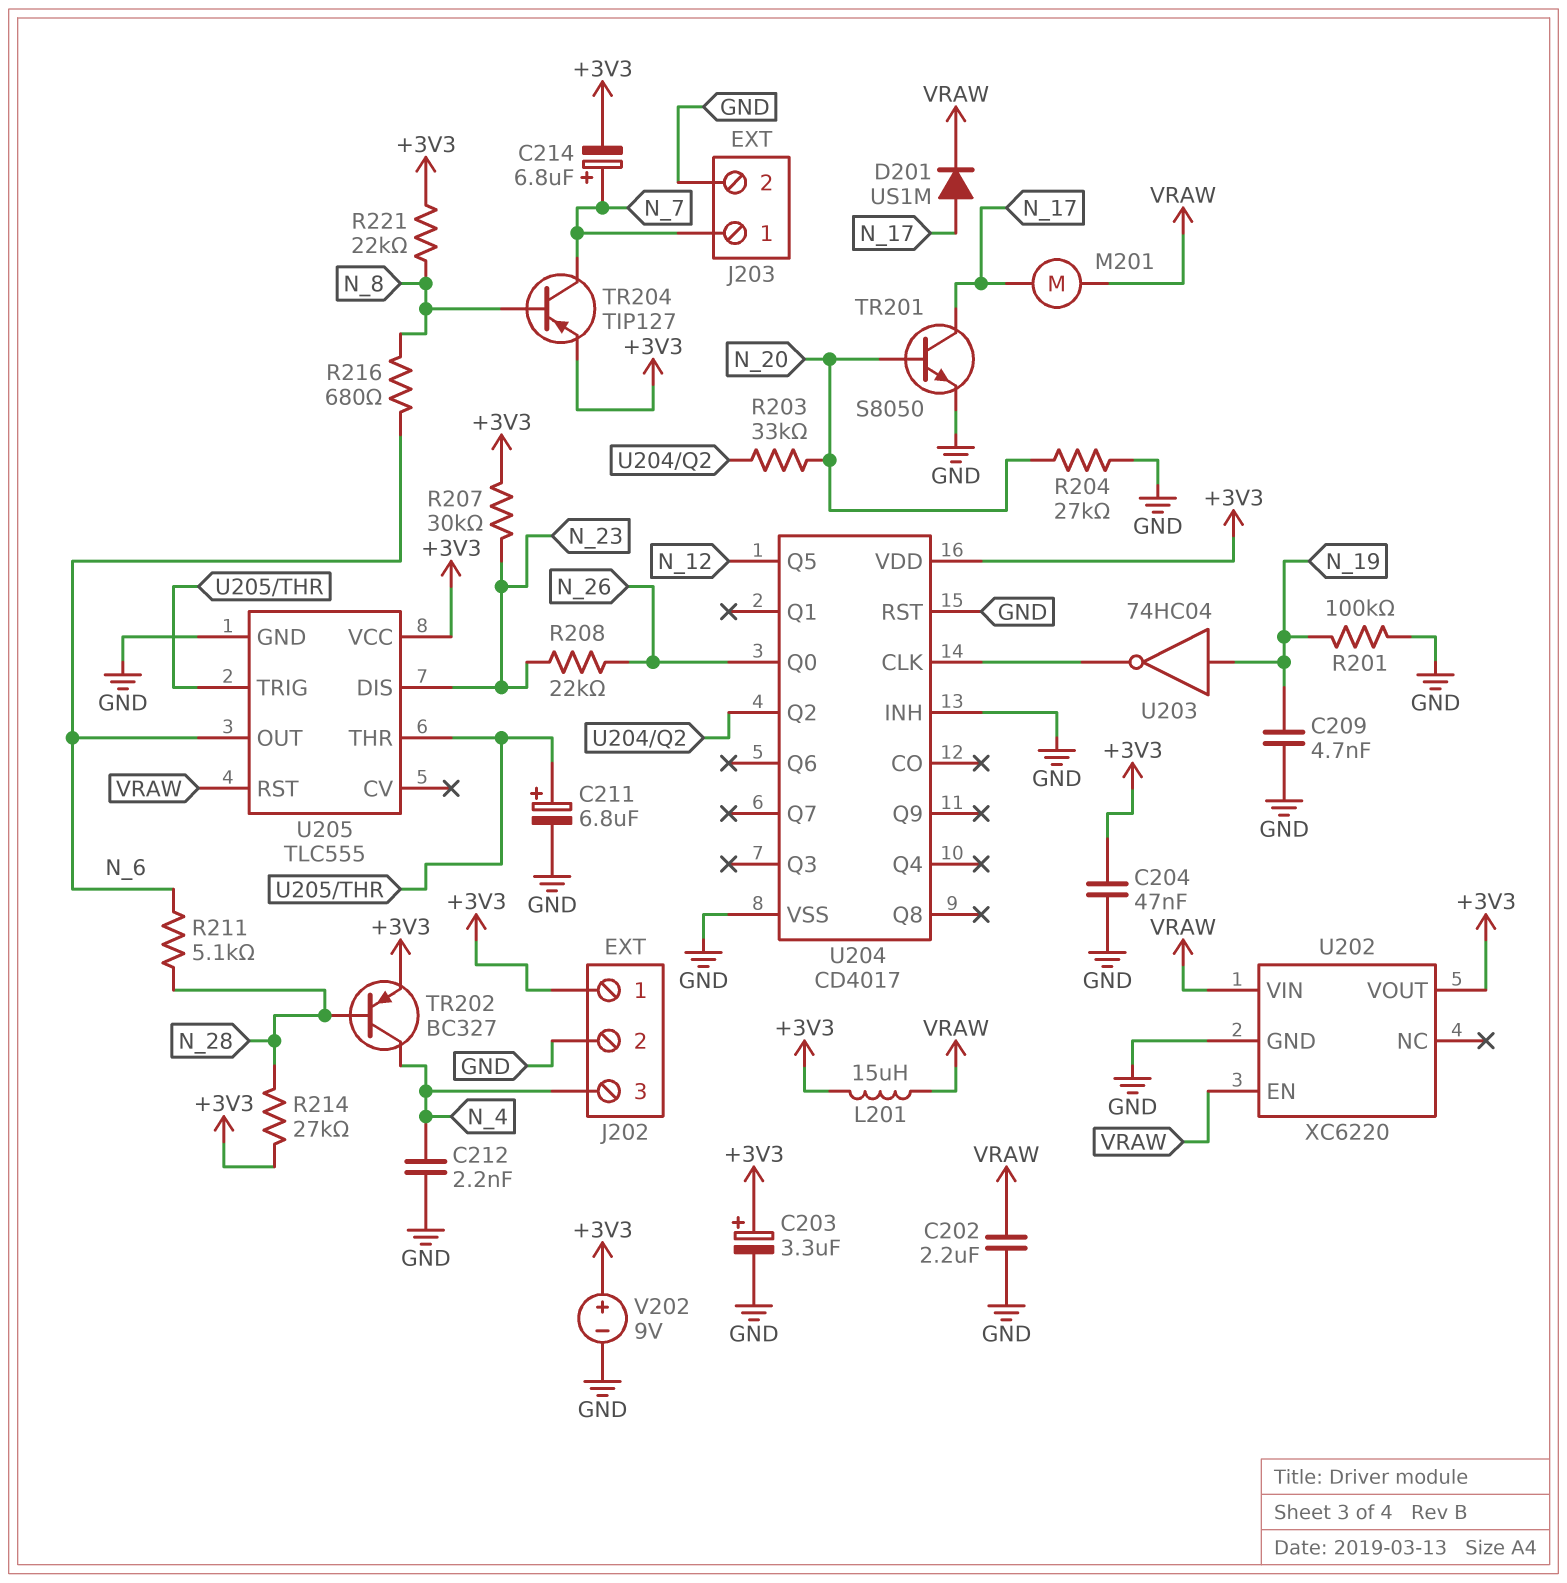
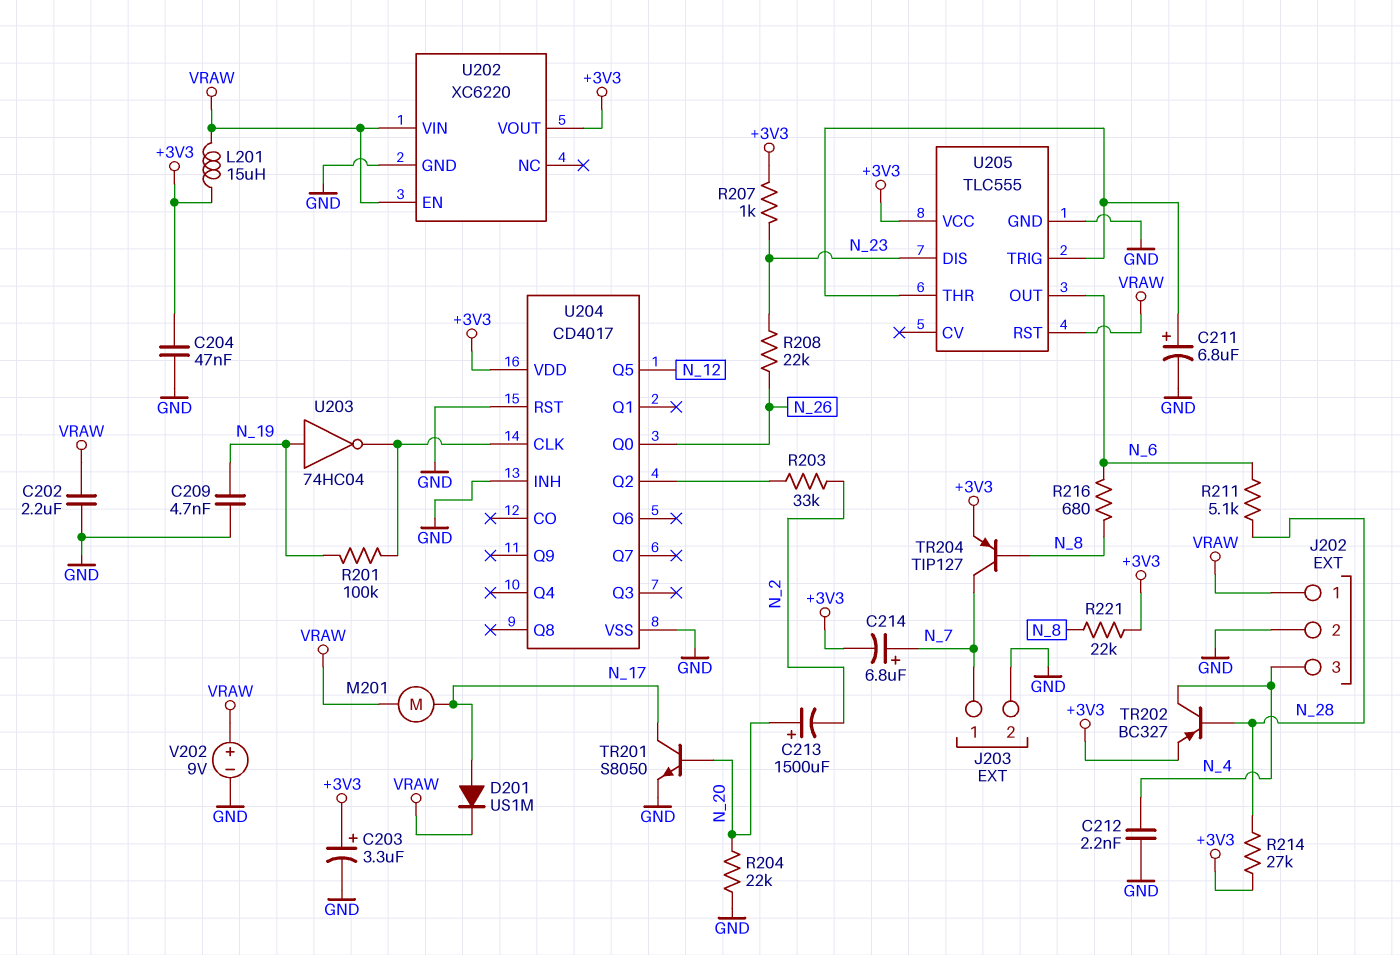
C213: none -> 1500uF (plus N_20, minus N_2)
J202 pin 1: +3V3 -> VRAW
R201: 100k (GND, N_19) -> 100k (N_19, U204/CLK)
R203: 33k (N_20, U204/Q2) -> 33k (N_2, U204/Q2)
R204: 27k (GND, N_20) -> 22k (GND, N_20)
R207: 30k (+3V3, N_23) -> 1k (+3V3, N_23)
V202: 9V (plus +3V3, minus GND) -> 9V (plus VRAW, minus GND)

